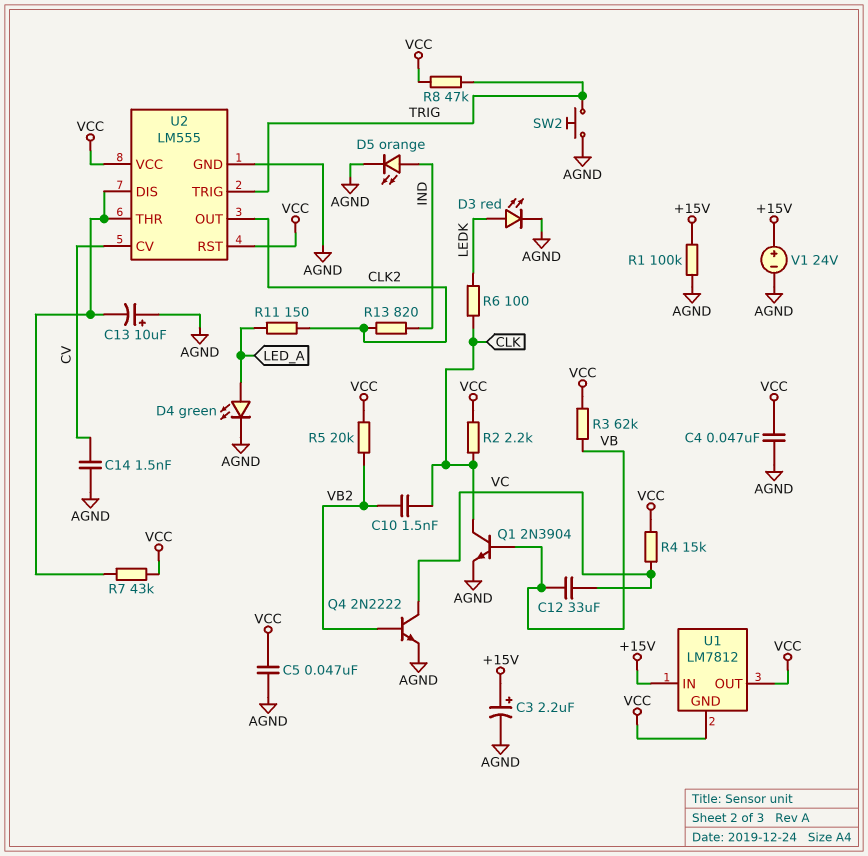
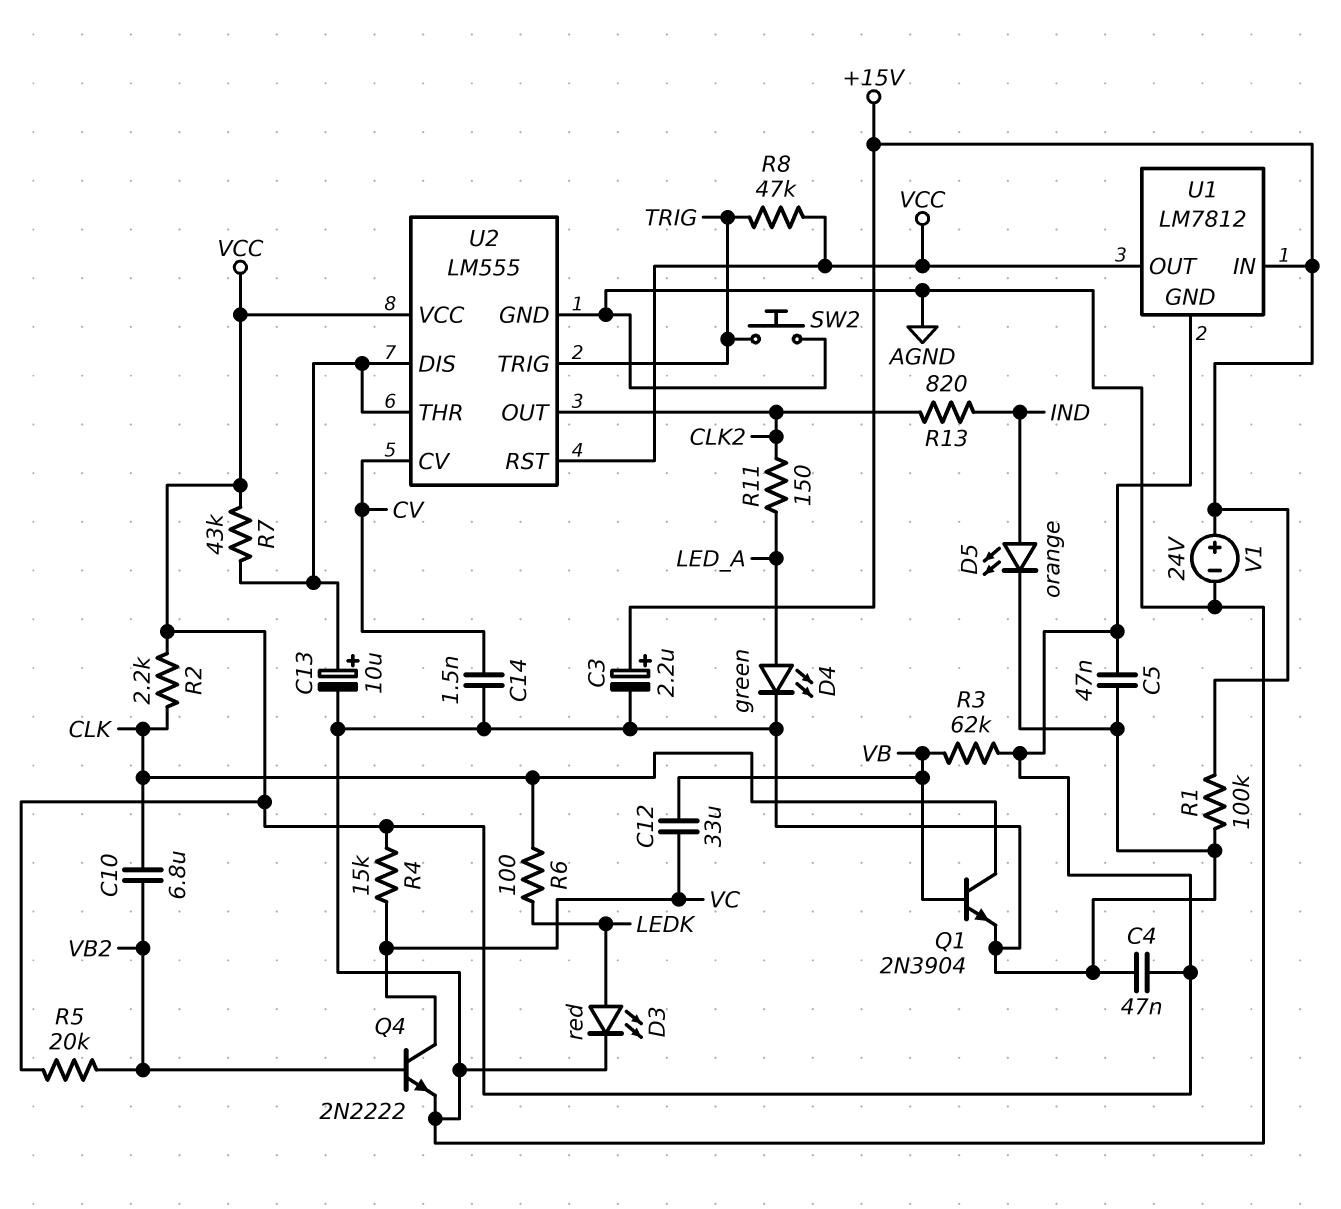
C10: 1.5nF (CLK, VB2) -> 6.8uF (CLK, VB2)
C13: 10uF (plus AGND, minus U2/DIS) -> 10uF (plus U2/DIS, minus AGND)

